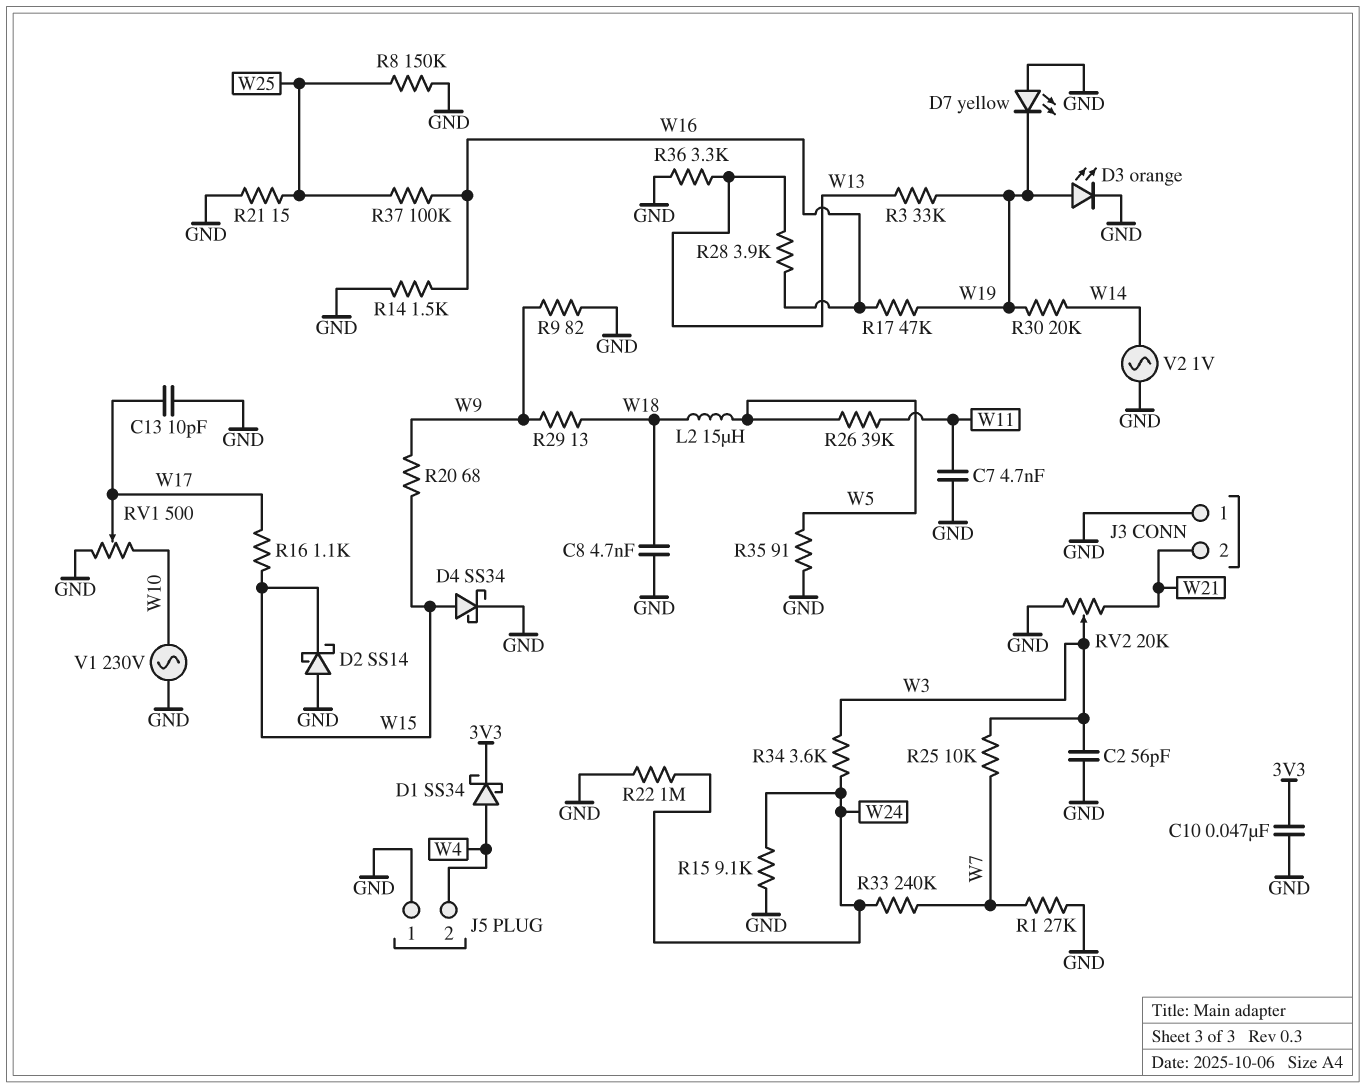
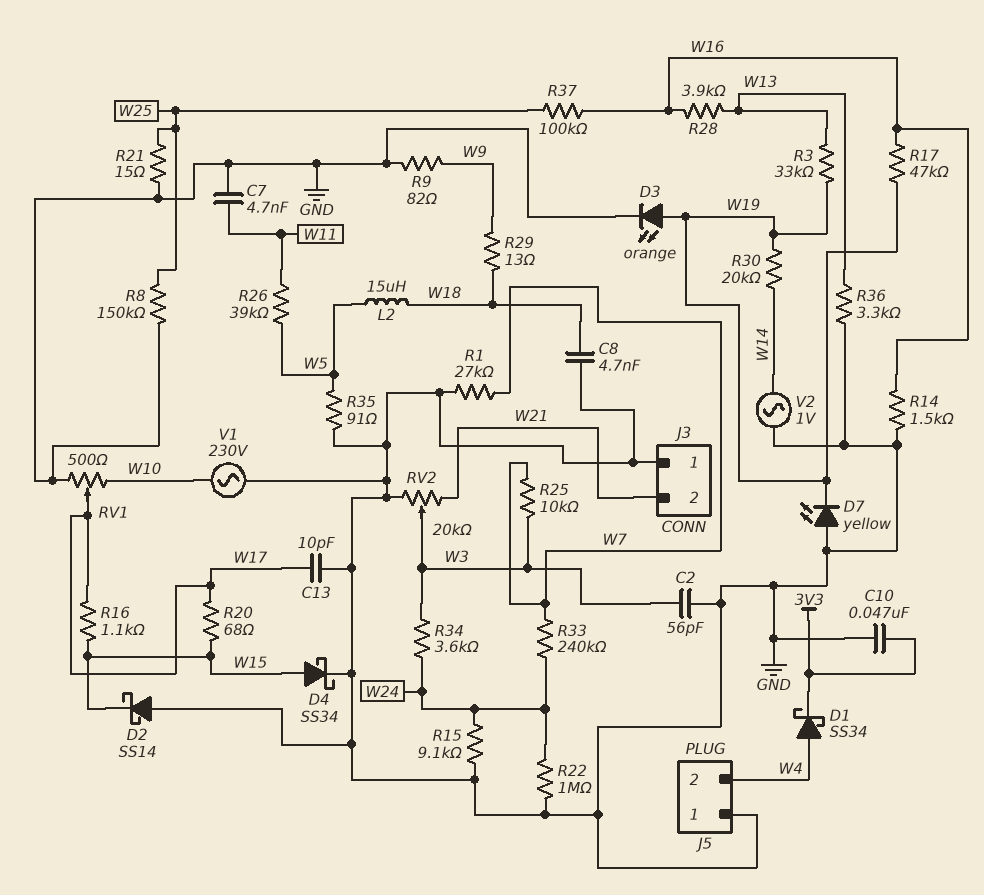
R20: 68 (W9, W15) -> 68 (W15, W17)

